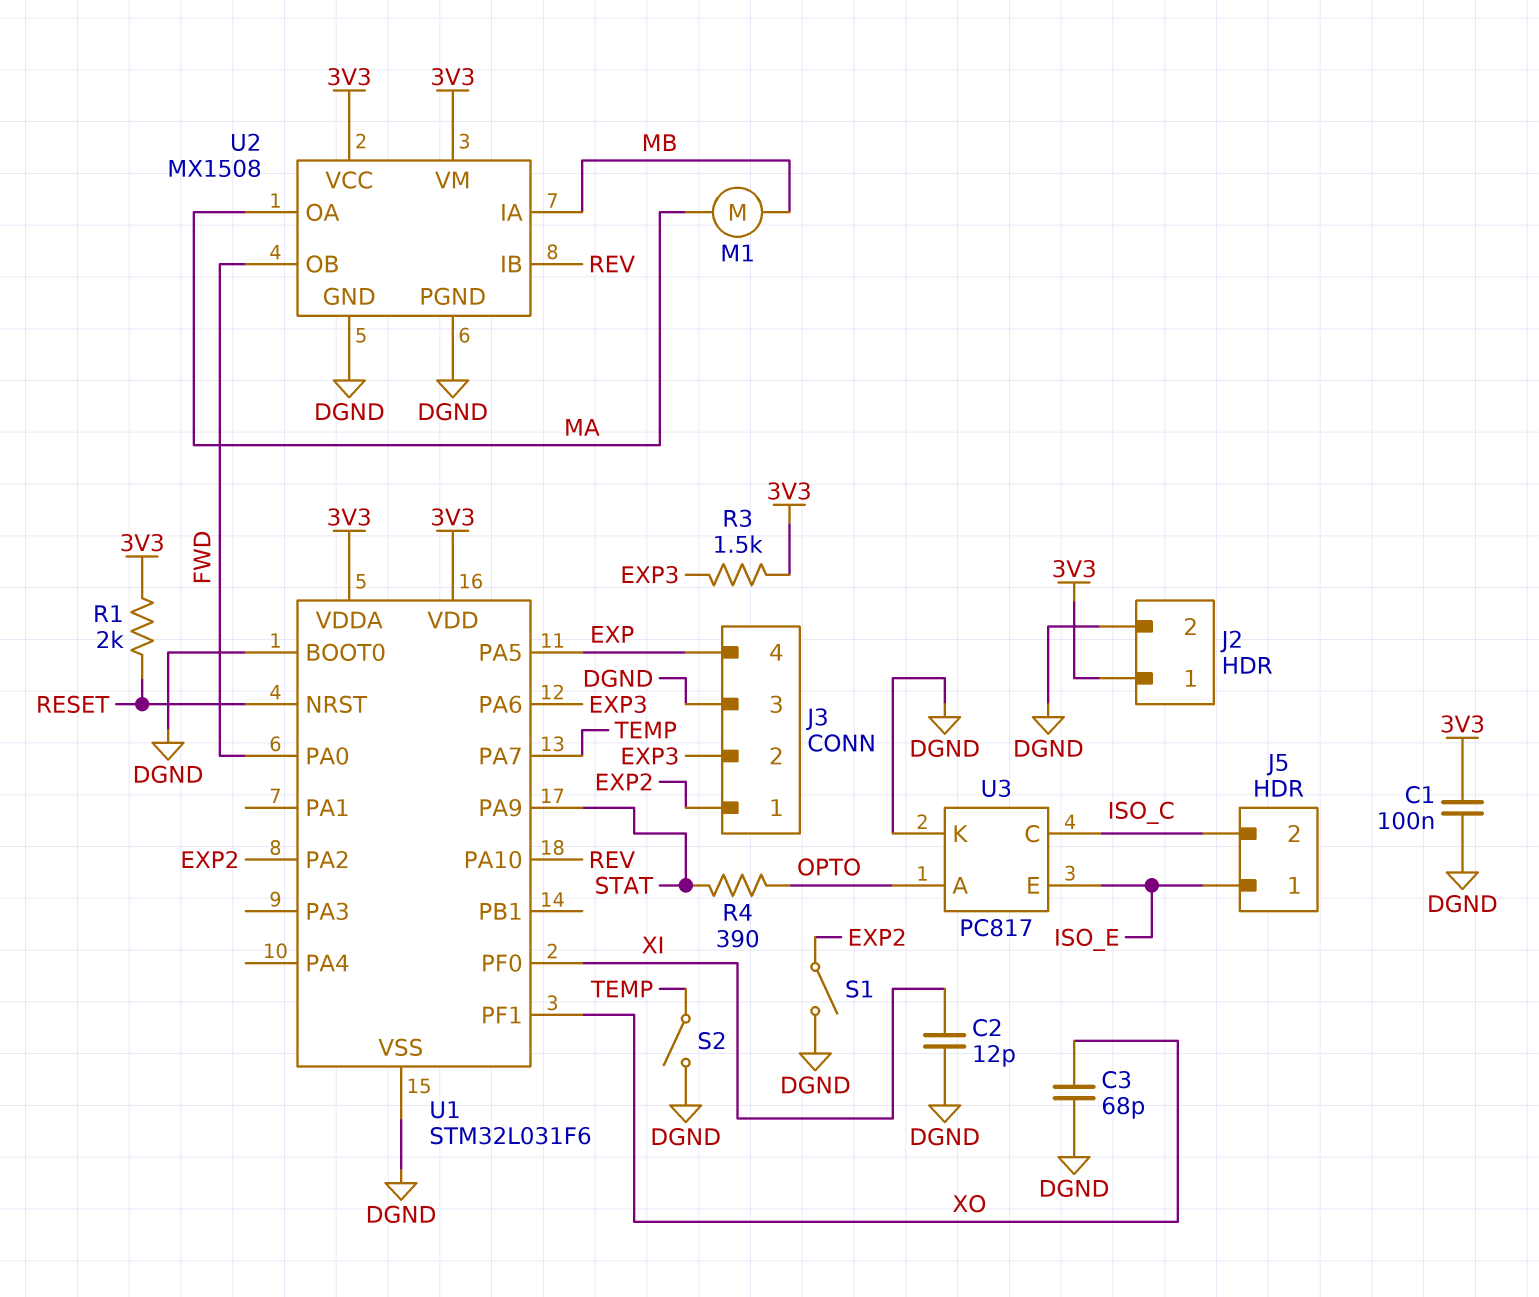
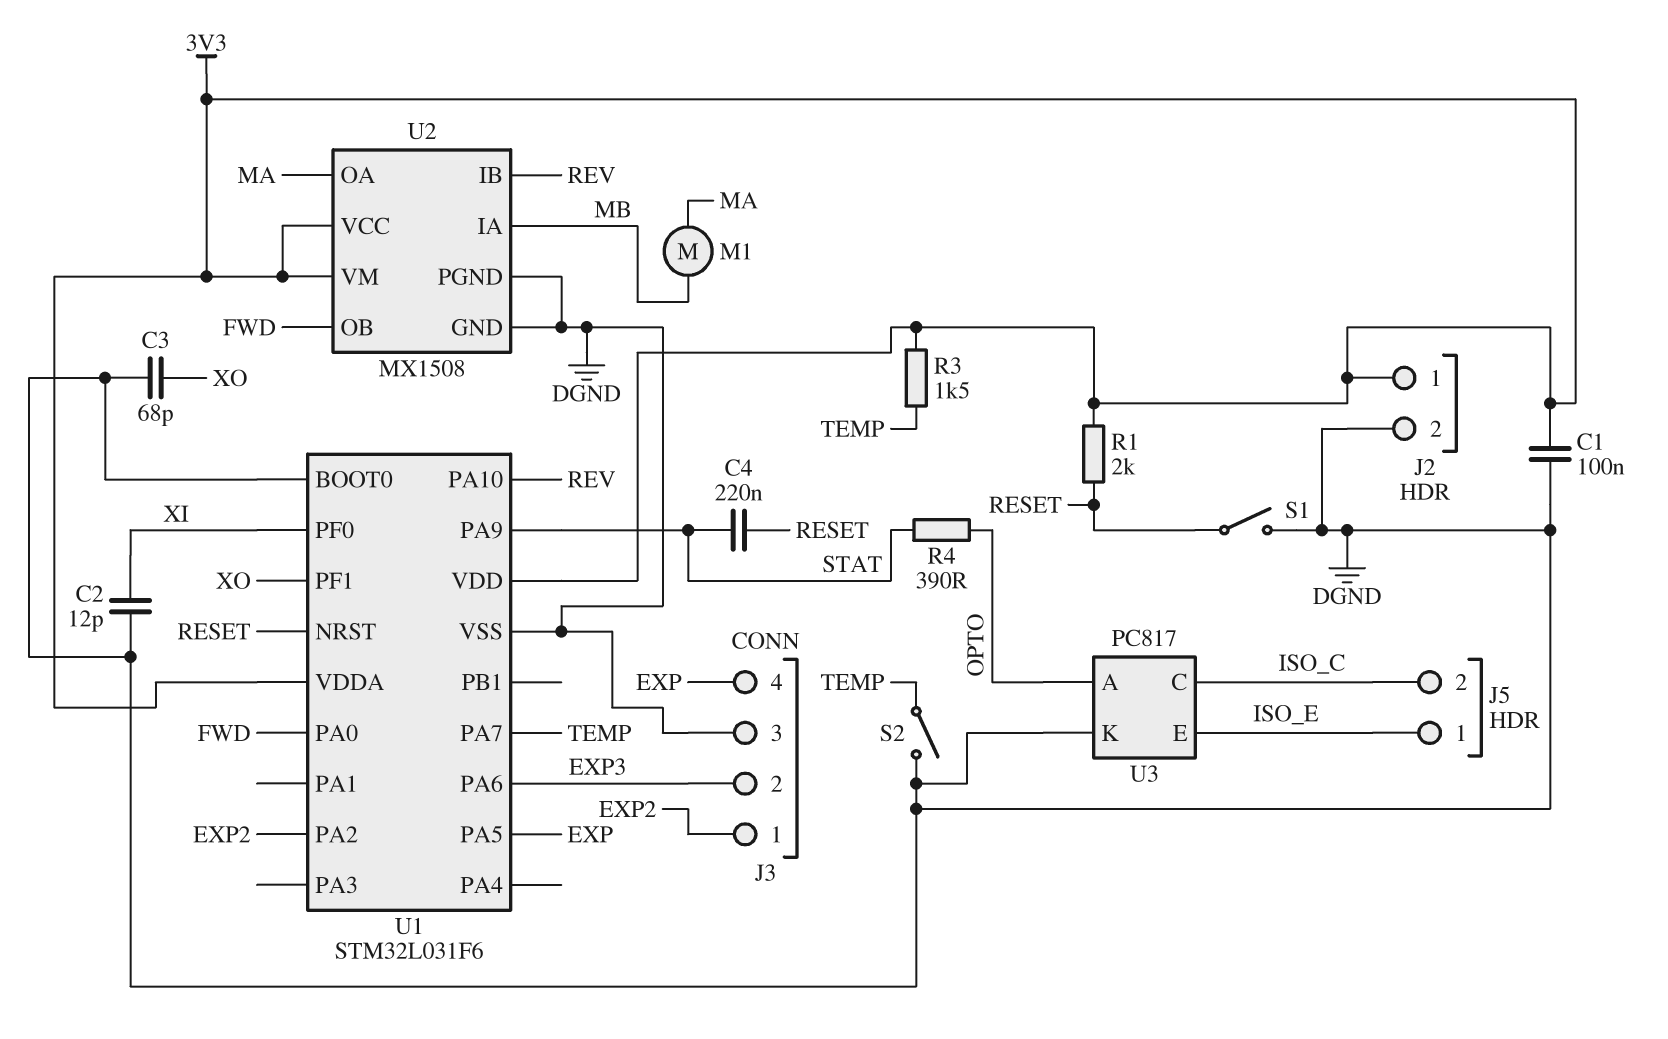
C4: none -> 220nF (RESET, STAT)
R3: 1.5k (3V3, EXP3) -> 1.5k (3V3, TEMP)
S1: switch (DGND, EXP2) -> switch (DGND, RESET)

